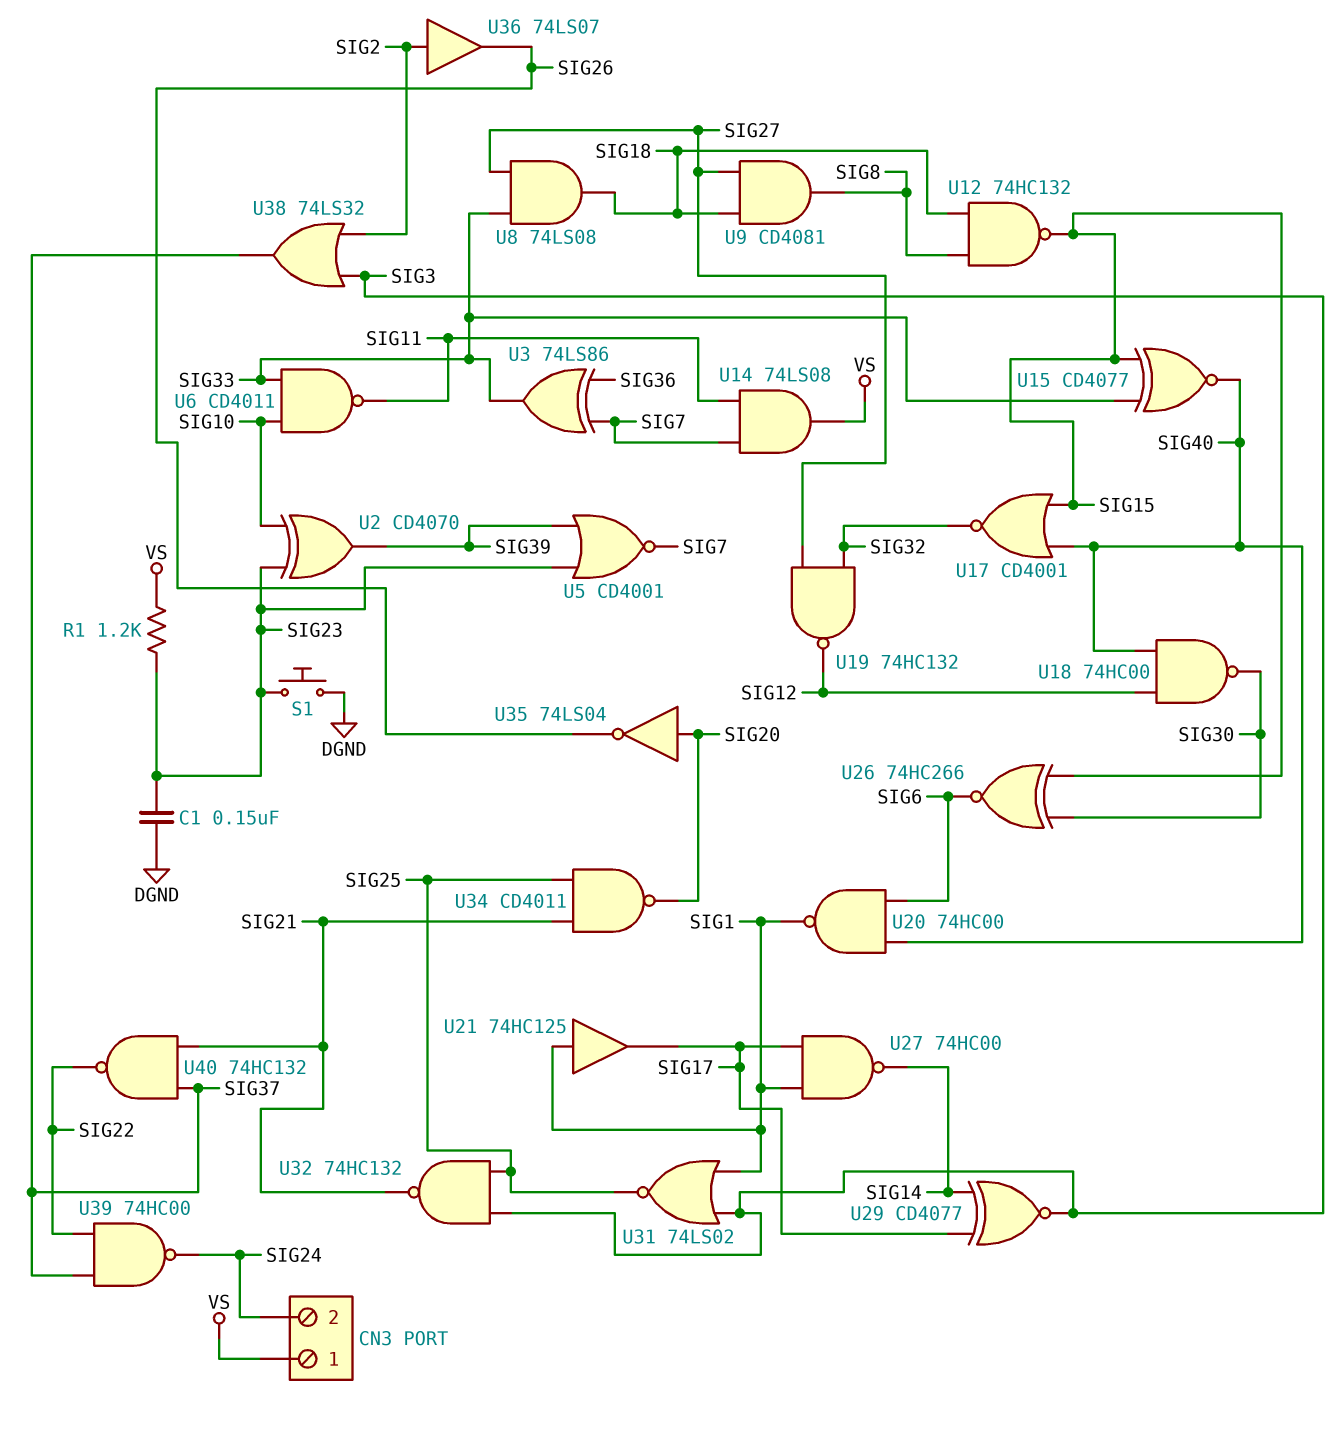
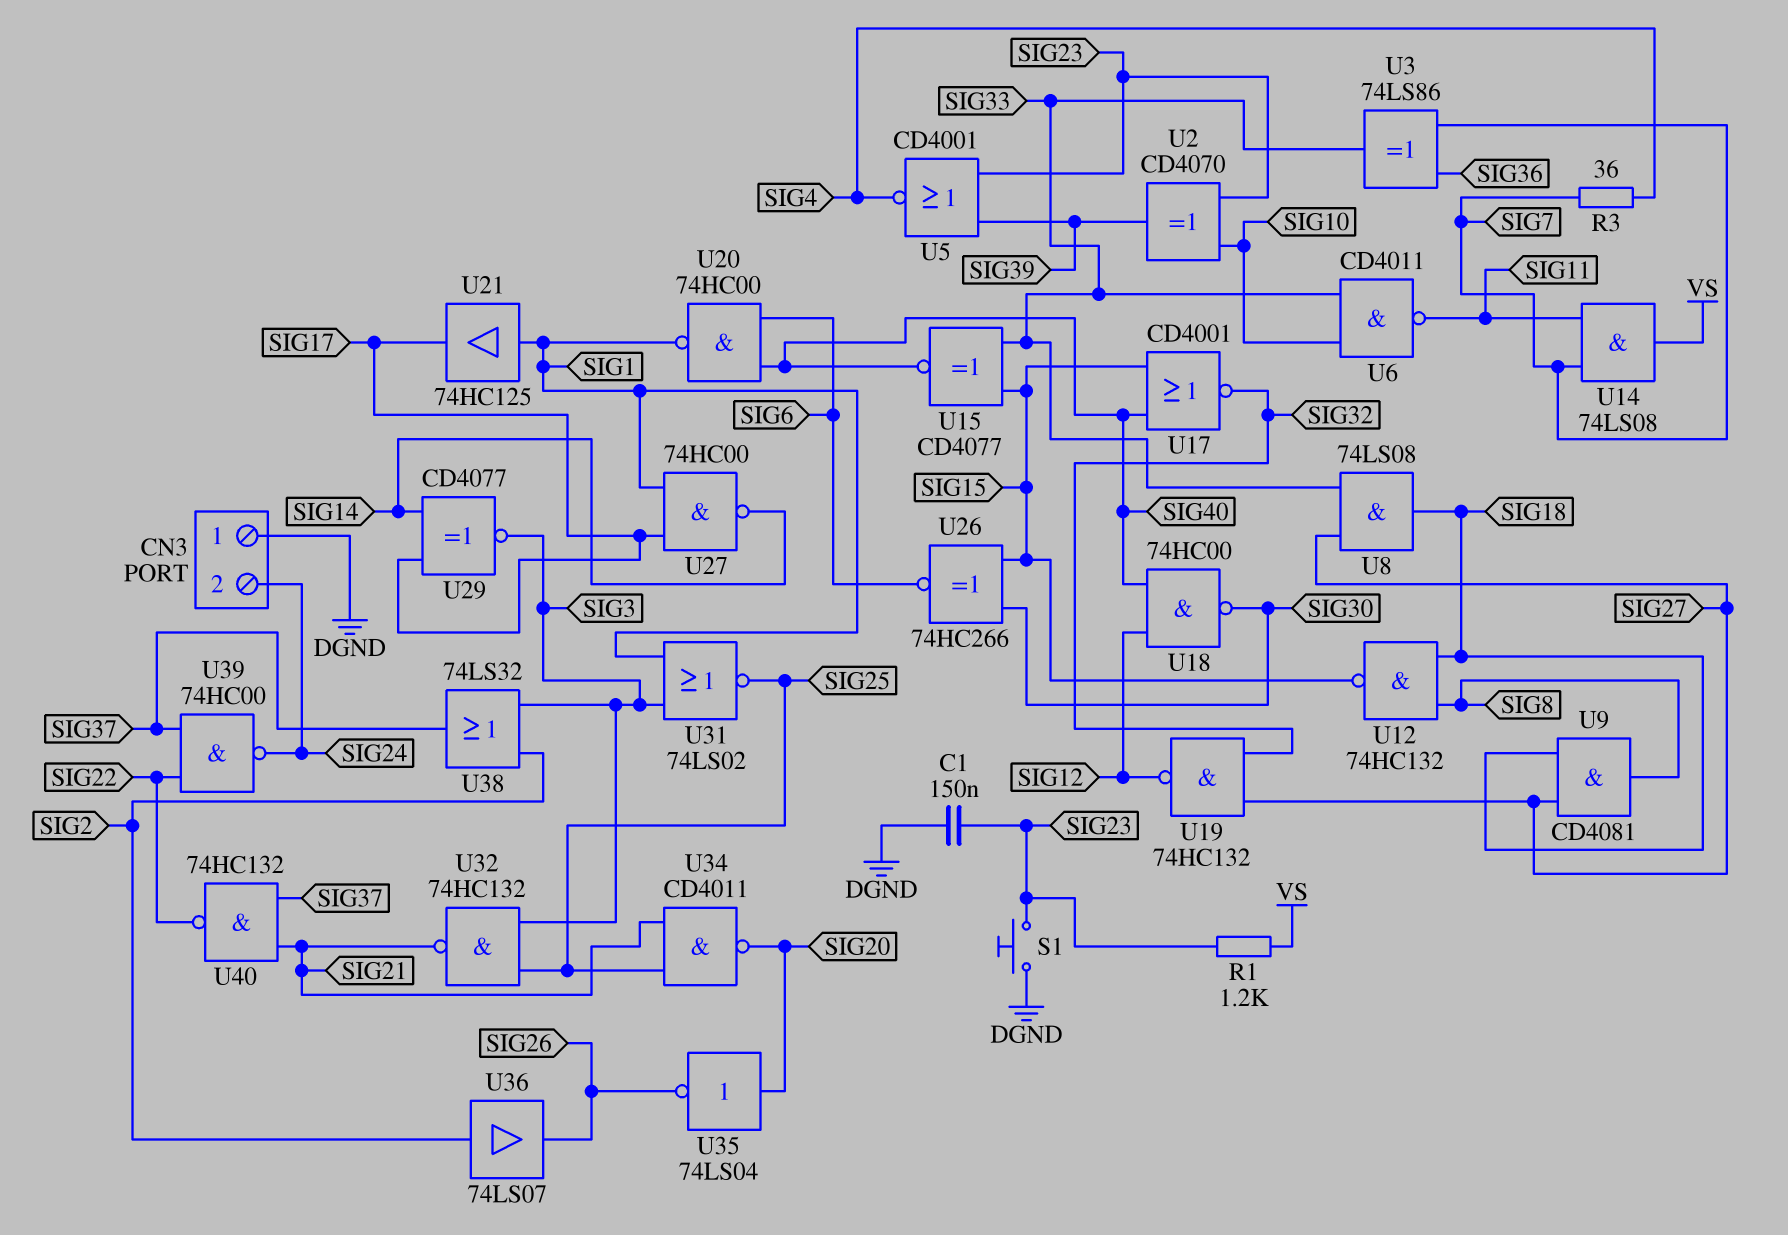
CN3 pin 1: VS -> DGND
R3: none -> 36 (SIG4, SIG7)
U5: NOR CD4001 (in SIG23, in SIG39, out SIG7) -> NOR CD4001 (in SIG23, in SIG39, out SIG4)

